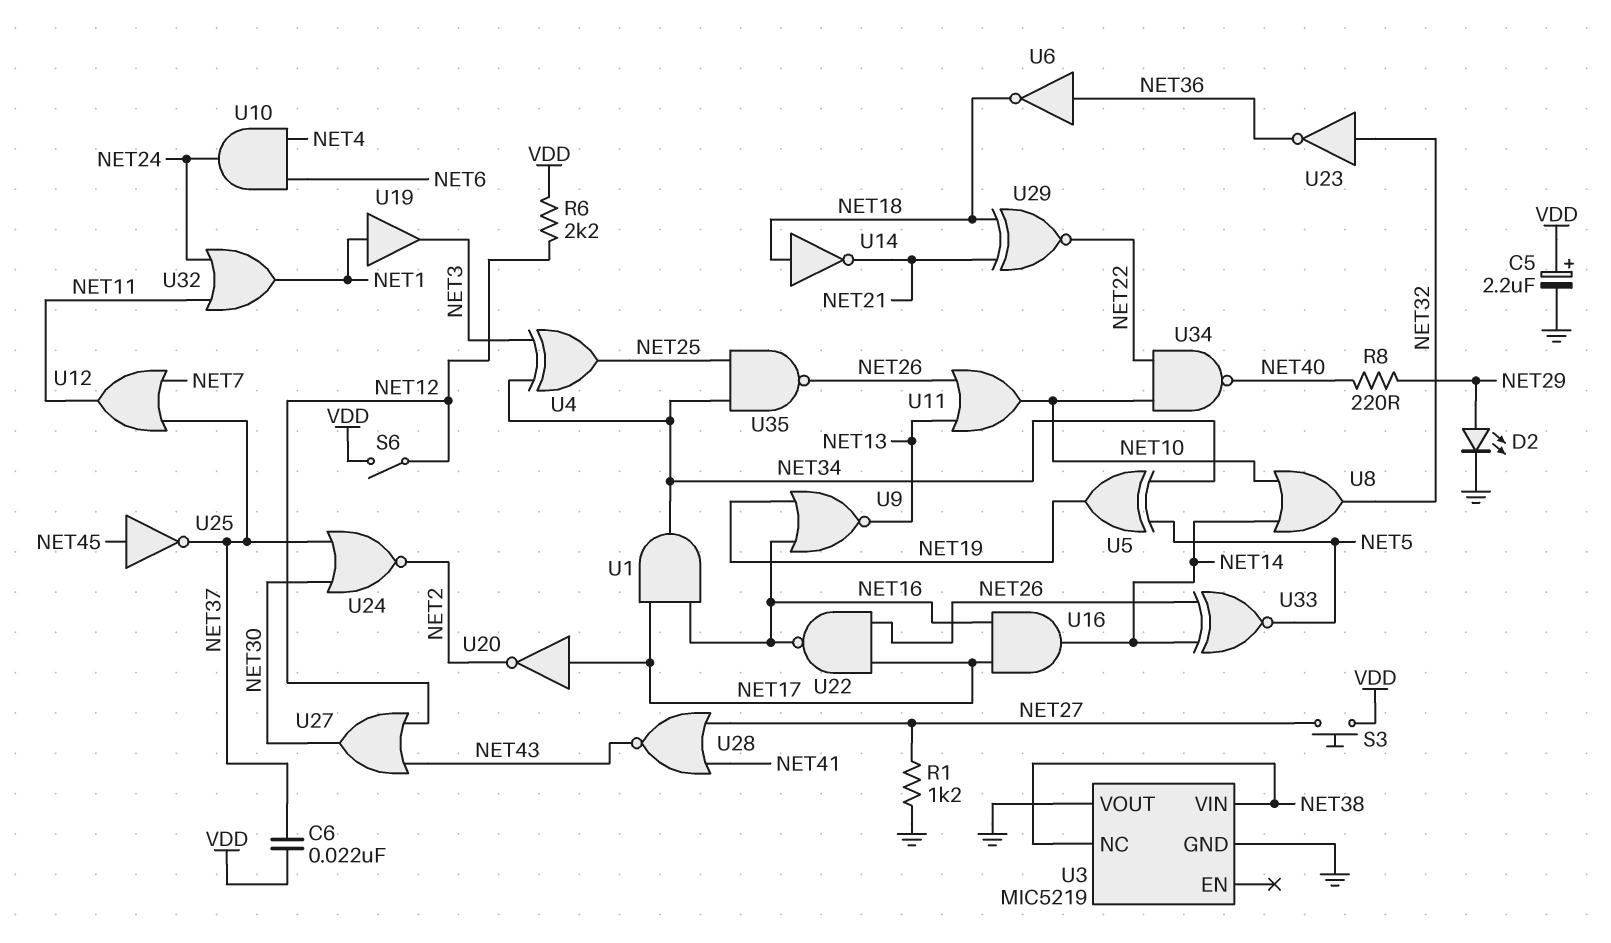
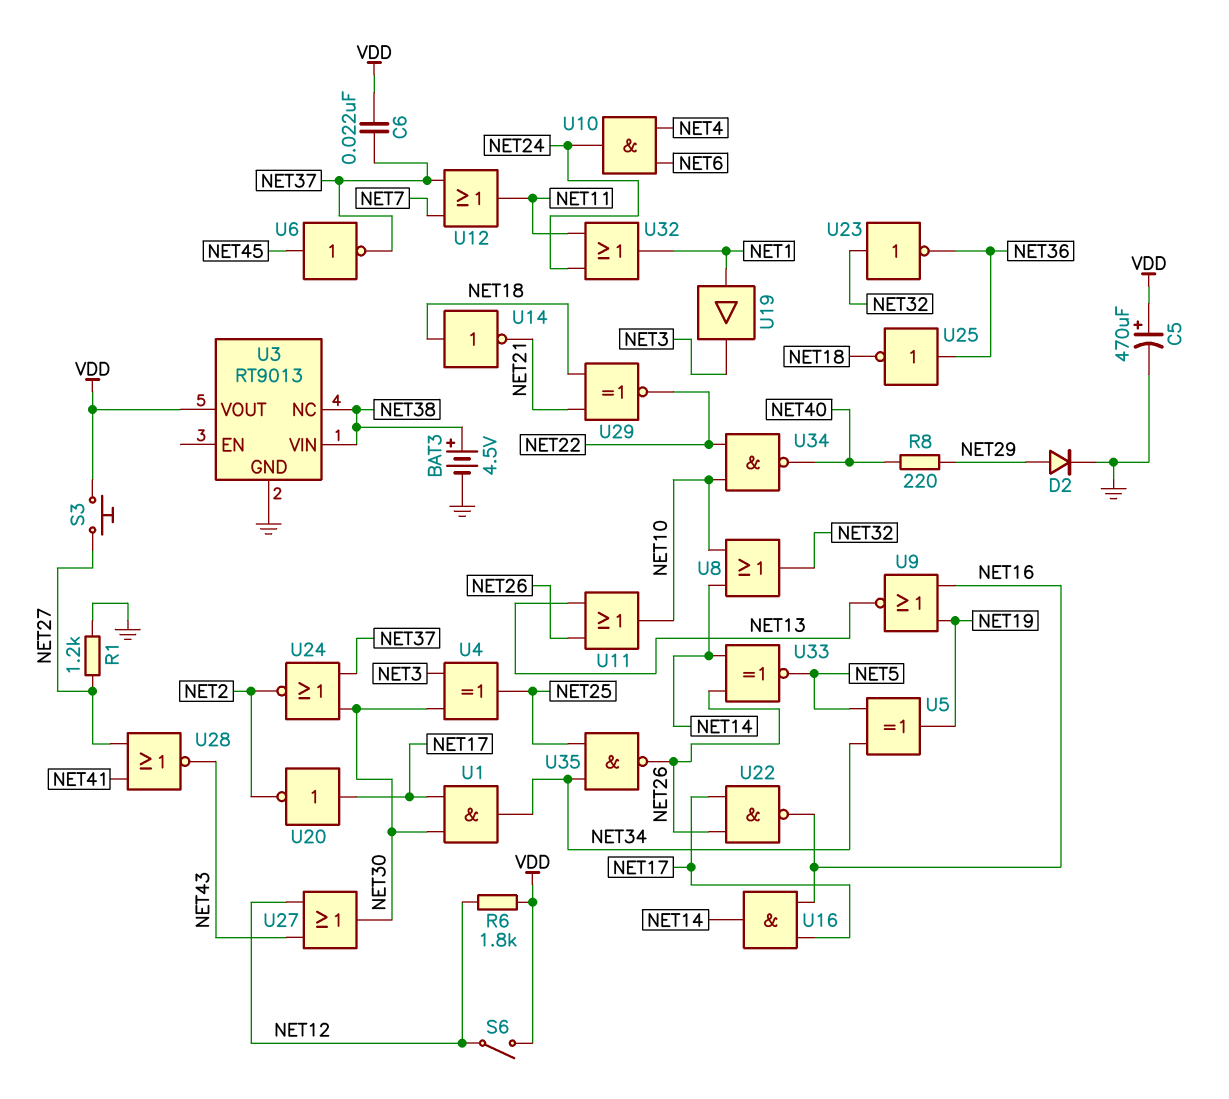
BAT3: none -> 4.5V (plus NET38, minus GND)
C5: 2.2uF (plus VDD, minus GND) -> 470uF (plus VDD, minus GND)
D2: LED (A NET29, K GND) -> diode (A NET29, K GND)
R6: 2.2k (NET12, VDD) -> 1.8k (NET12, VDD)
U1: AND (in NET16, in NET17, out NET34) -> AND (in NET17, in NET30, out NET34)
U3: MIC5219 -> RT9013
U3 pin VOUT: GND -> VDD
U4: XOR (in NET3, in NET34, out NET25) -> XOR (in NET3, in NET30, out NET25)
U6: NOT (in NET36, out NET18) -> NOT (in NET45, out NET37)
U25: NOT (in NET45, out NET37) -> NOT (in NET36, out NET18)

